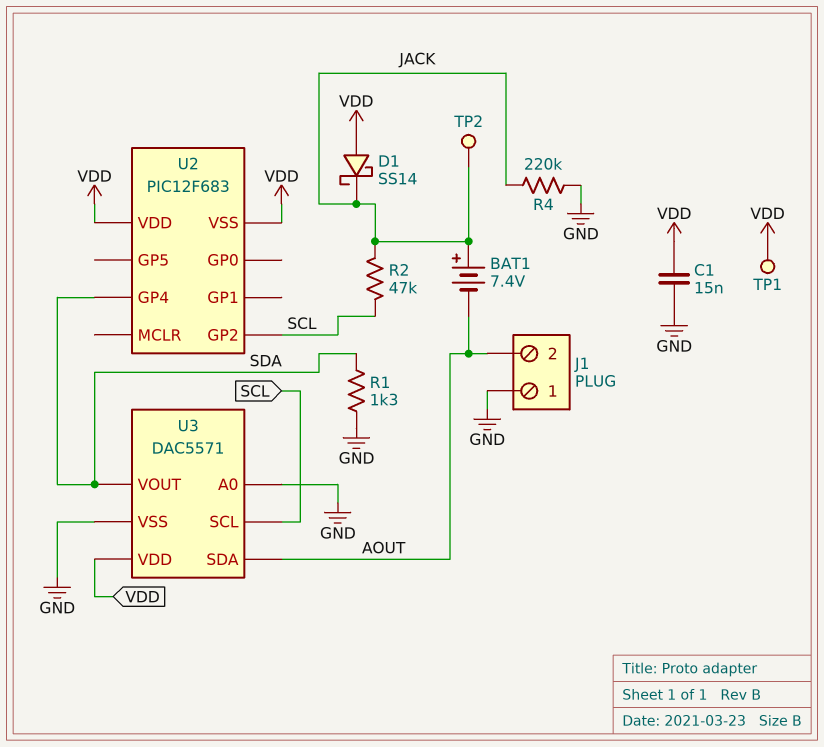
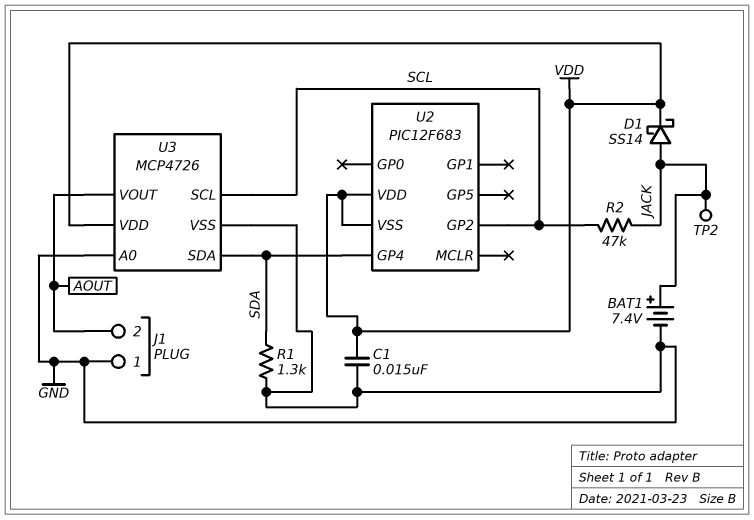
BAT1: 7.4V (plus JACK, minus AOUT) -> 7.4V (plus JACK, minus GND)
D1: schottky SS14 (A VDD, K JACK) -> schottky SS14 (A JACK, K VDD)
R4: 220k (GND, JACK) -> none
TP1: test point (VDD) -> none
U3: DAC5571 -> MCP4726
U3 pin SDA: AOUT -> SDA
U3 pin VOUT: SDA -> AOUT

